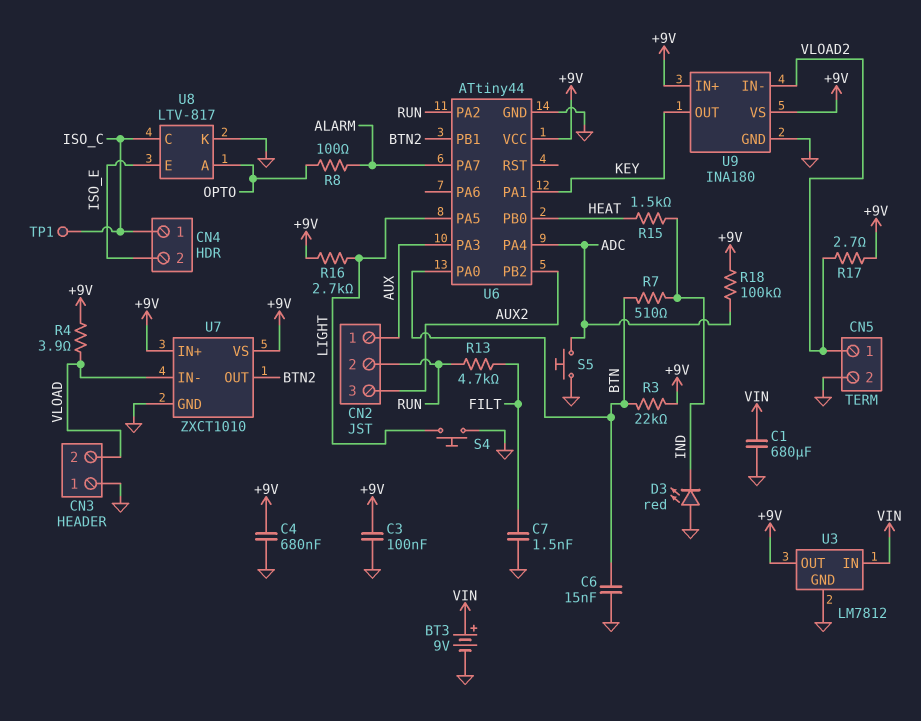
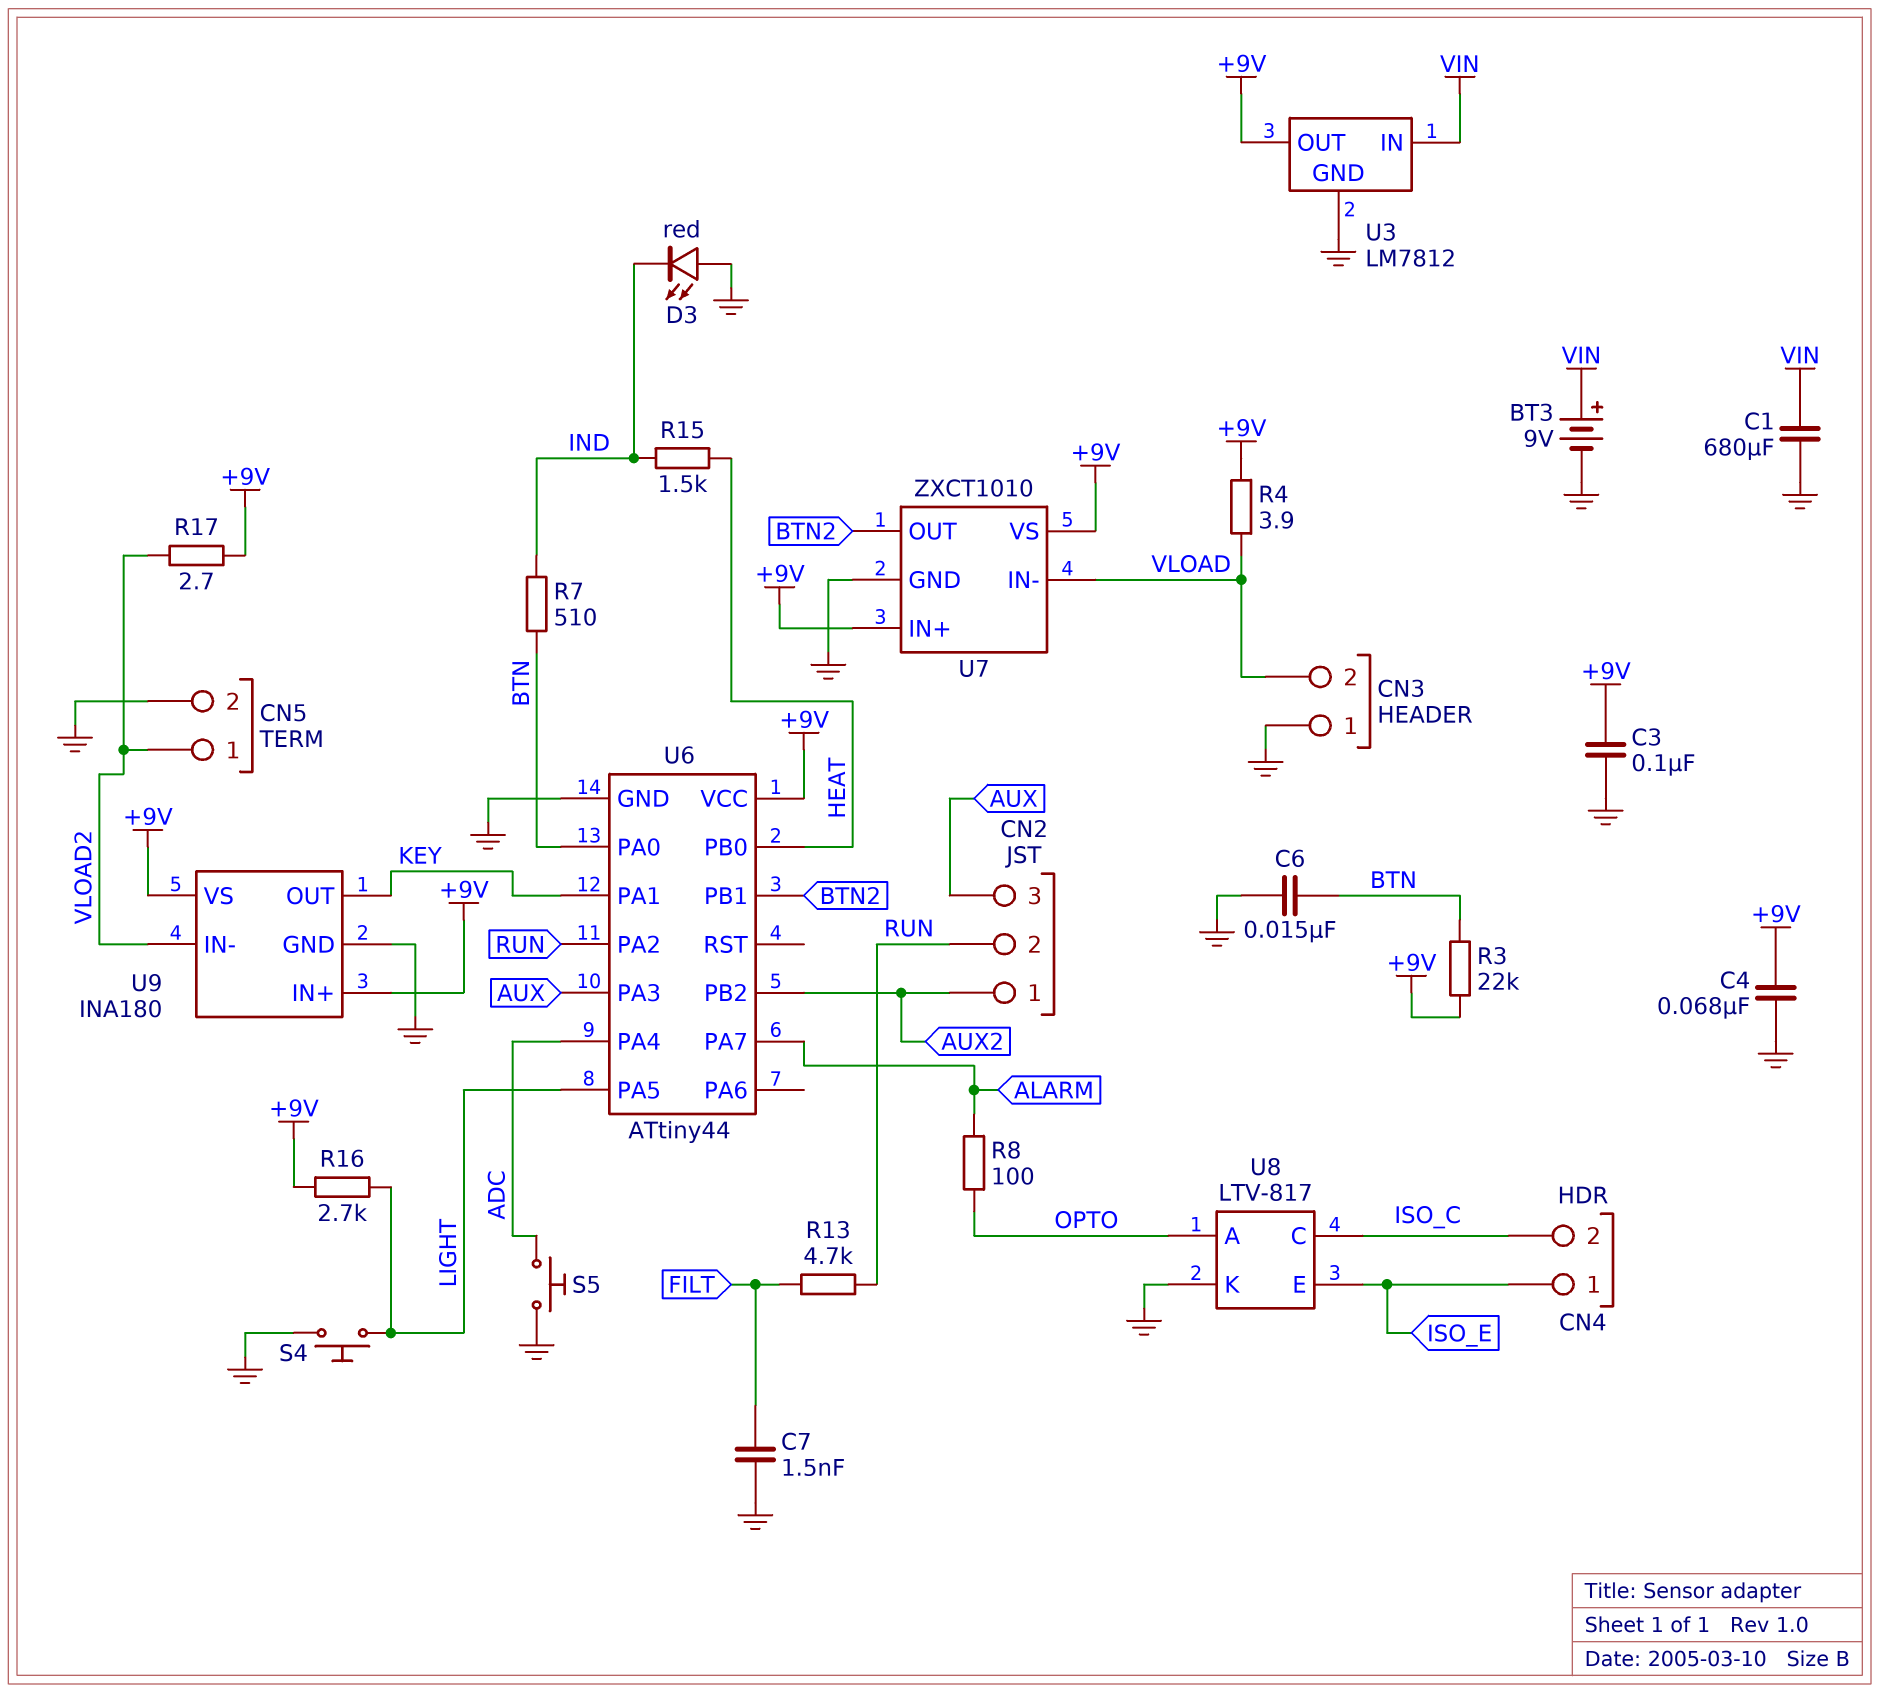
C4: 680nF (+9V, GND) -> 68nF (+9V, GND)
CN2 pin 1: AUX -> AUX2
CN2 pin 3: AUX2 -> AUX
CN4 pin 1: ISO_C -> ISO_E
CN4 pin 2: ISO_E -> ISO_C
R18: 100k (+9V, ADC) -> none
TP1: test point (ISO_C) -> none

